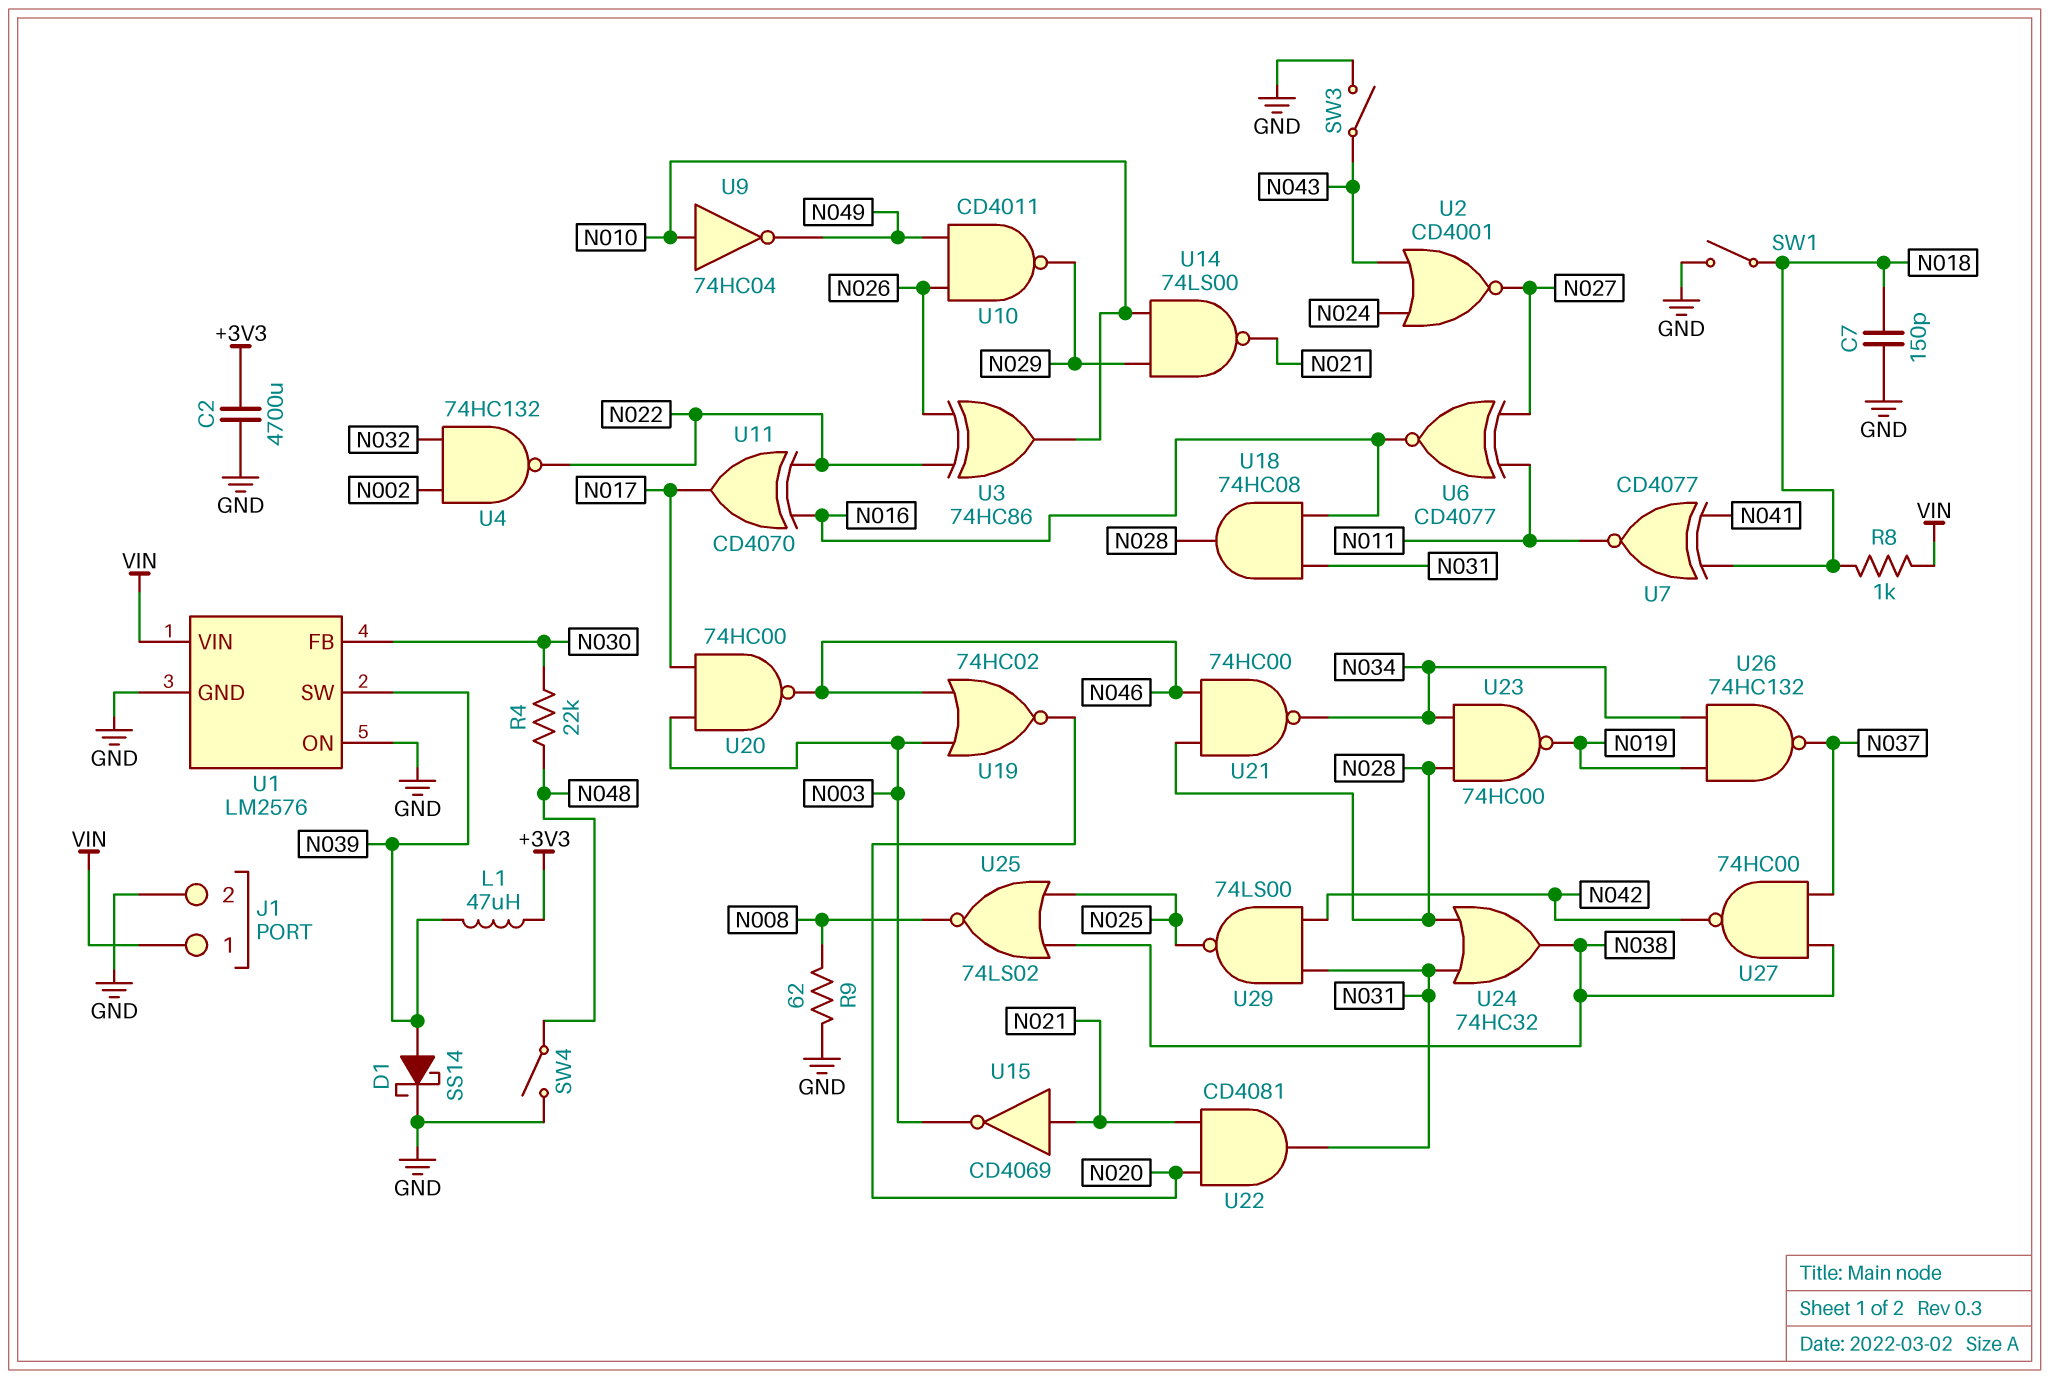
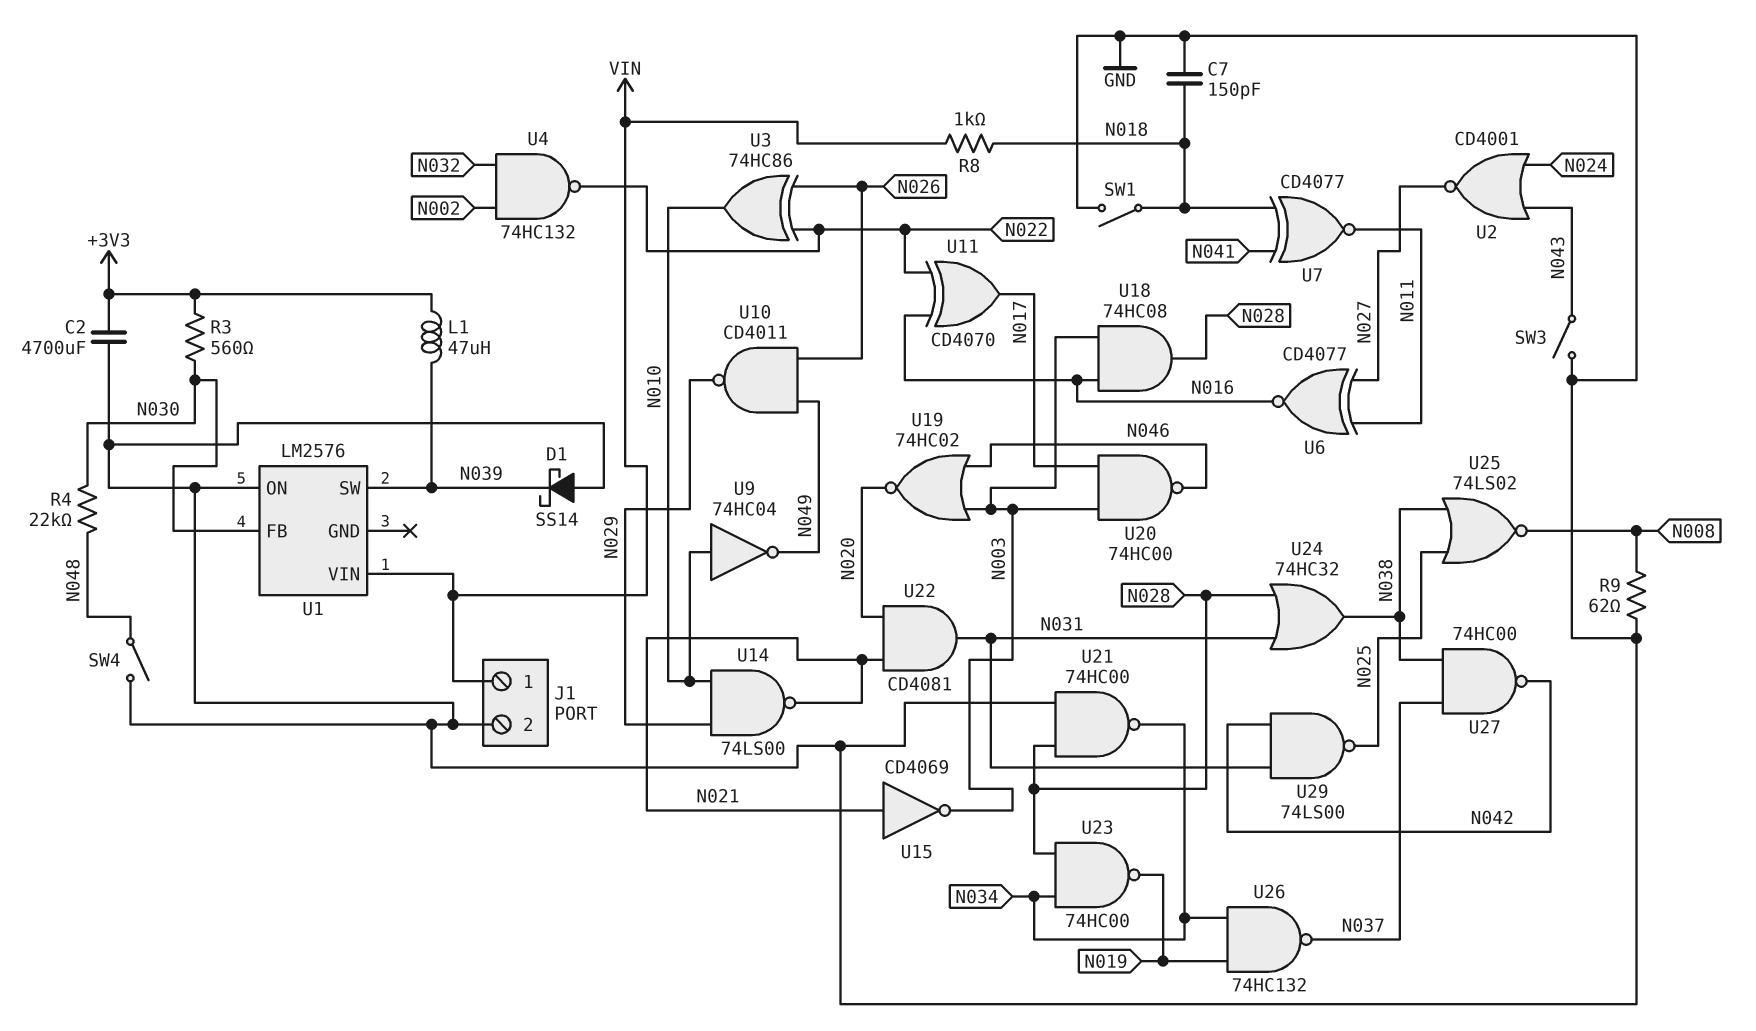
D1: schottky SS14 (A N039, K GND) -> schottky SS14 (A GND, K N039)
R3: none -> 560 (+3V3, N030)
U1 pin GND: GND -> none
U18: AND 74HC08 (in N016, in N031, out N028) -> AND 74HC08 (in N003, in N016, out N028)
U21: NAND 74HC00 (in N028, in N046, out N034) -> NAND 74HC00 (in GND, in N028, out N034)

